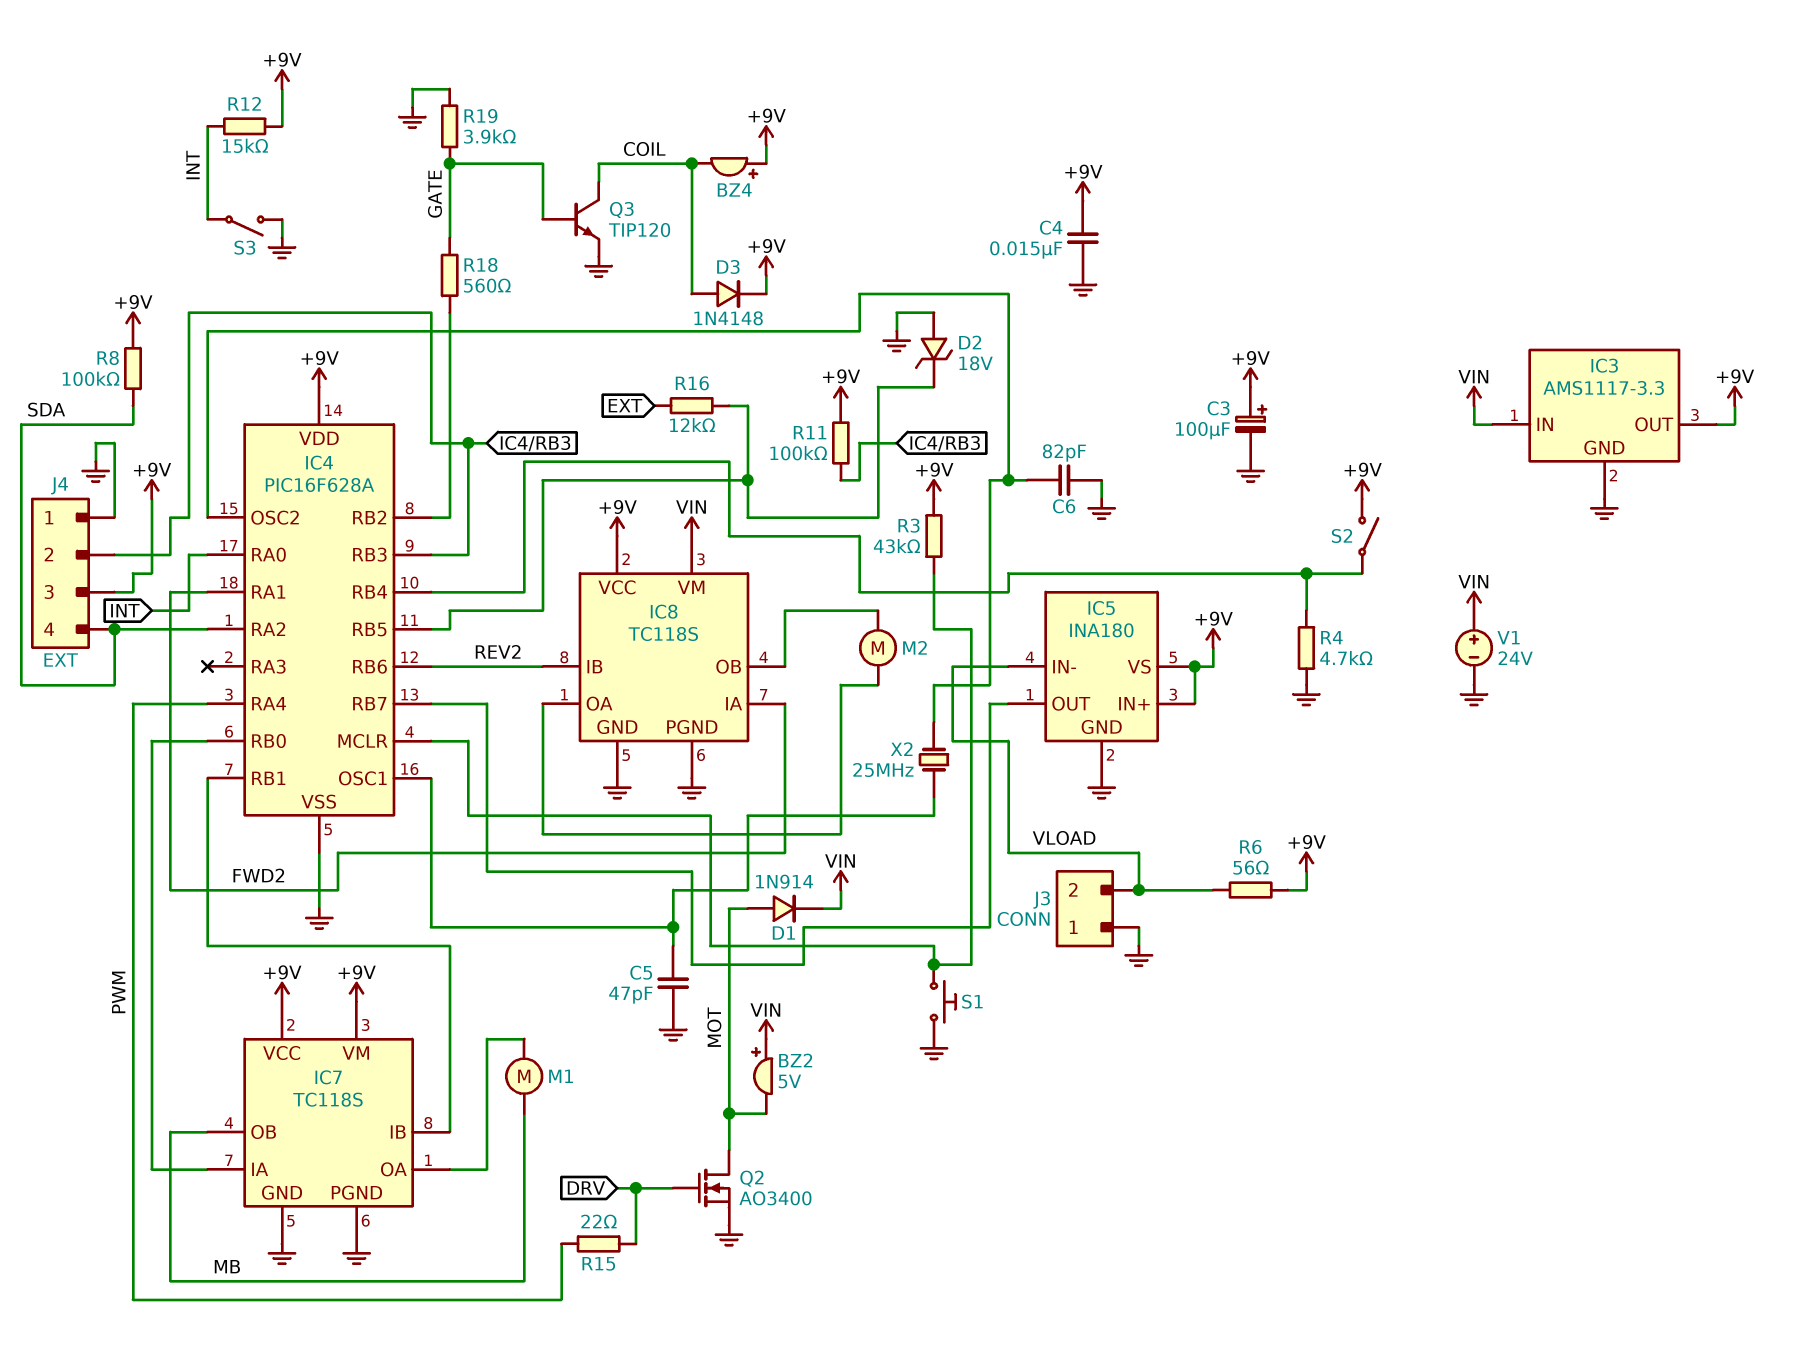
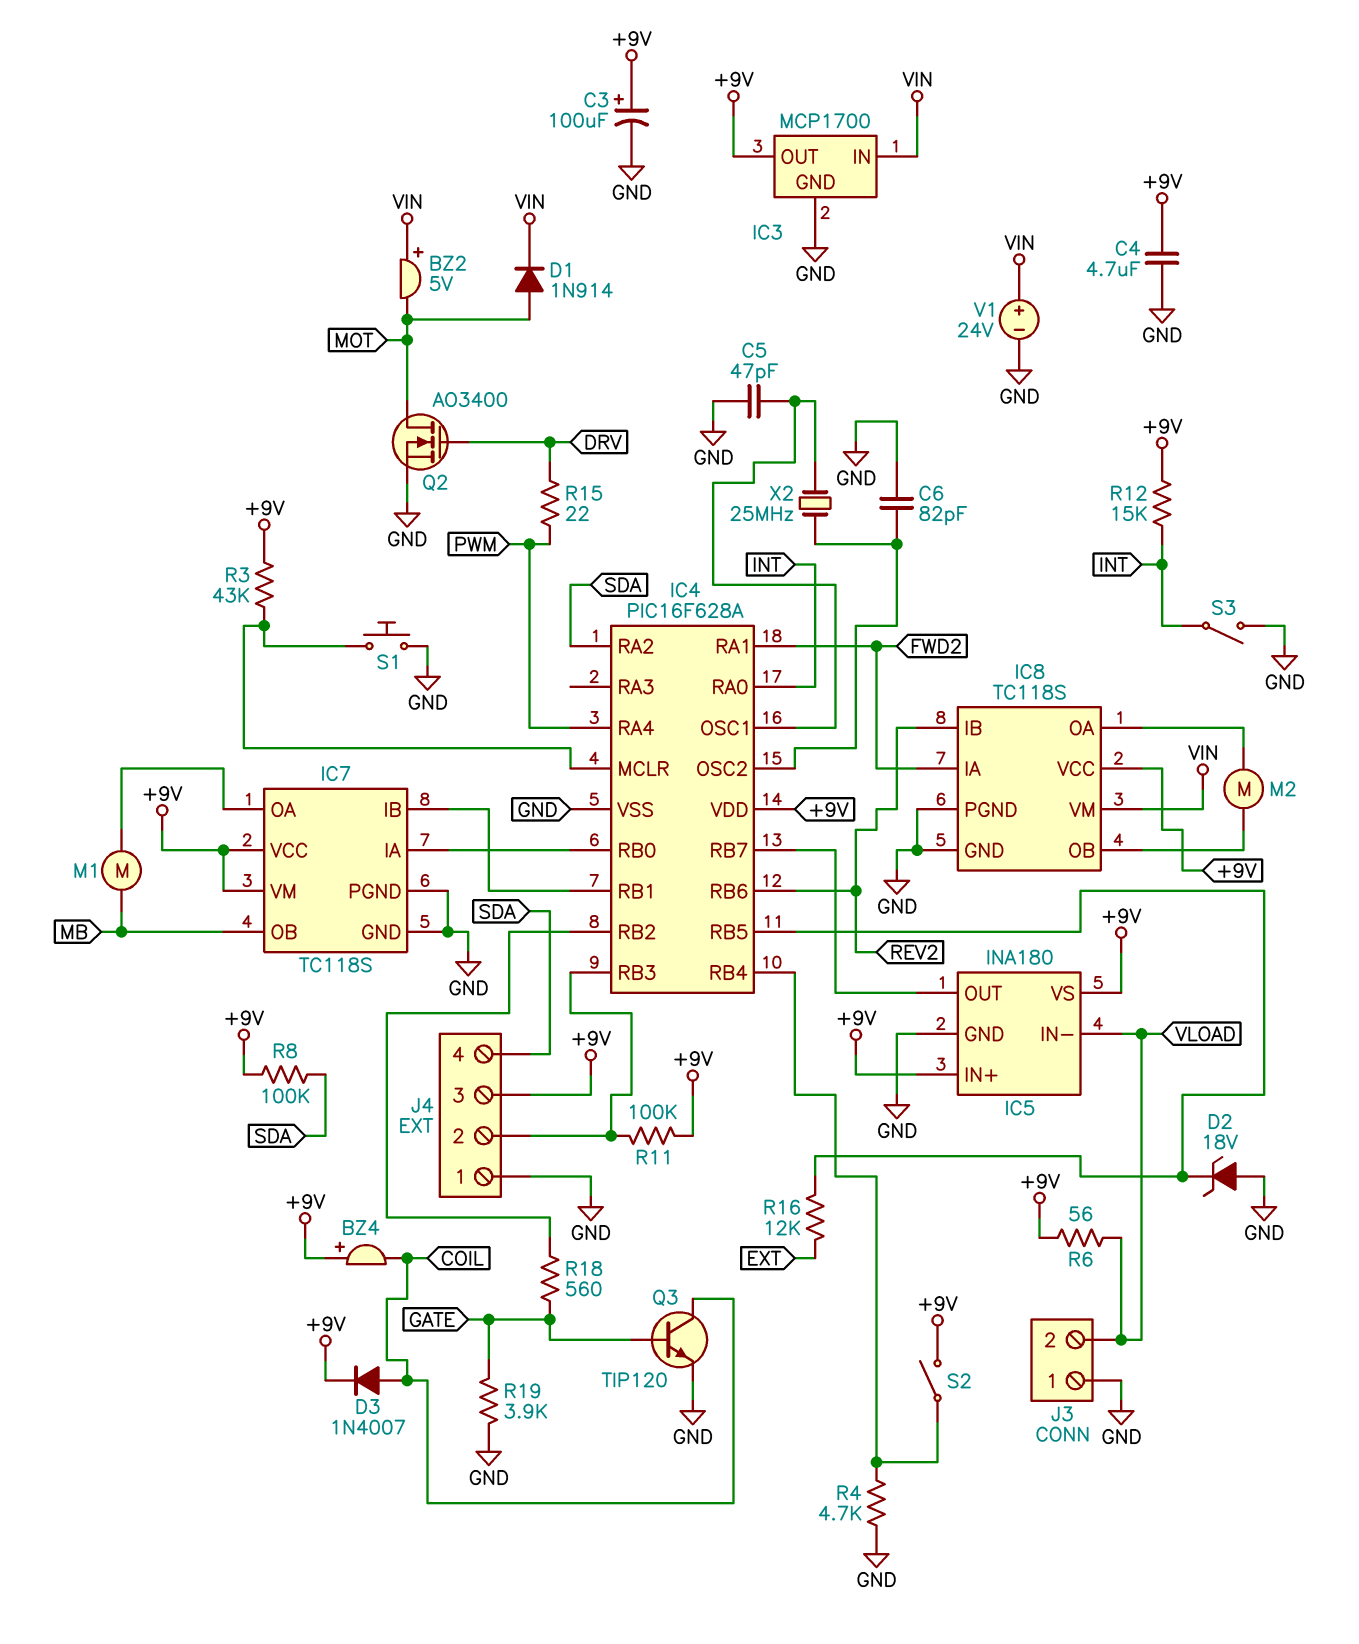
C4: 15nF (+9V, GND) -> 4.7uF (+9V, GND)
D3: diode 1N4148 (A COIL, K +9V) -> diode 1N4007 (A COIL, K +9V)
IC3: AMS1117-3.3 -> MCP1700

